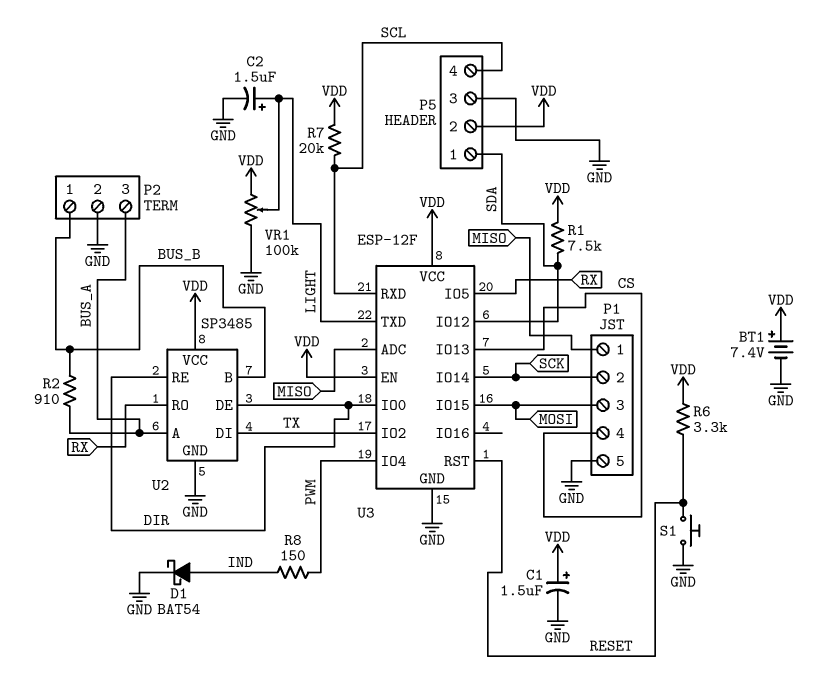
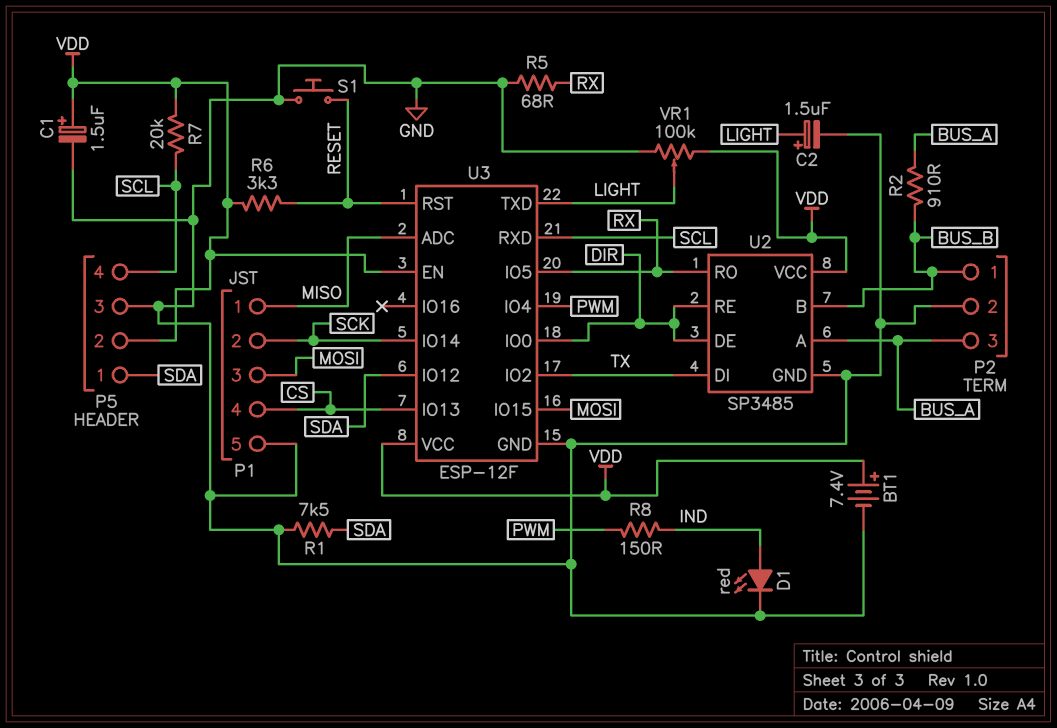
D1: schottky BAT54 (A IND, K GND) -> LED red (A IND, K GND)
R1: 7.5k (SDA, VDD) -> 7.5k (GND, SDA)
R5: none -> 68 (GND, RX)

